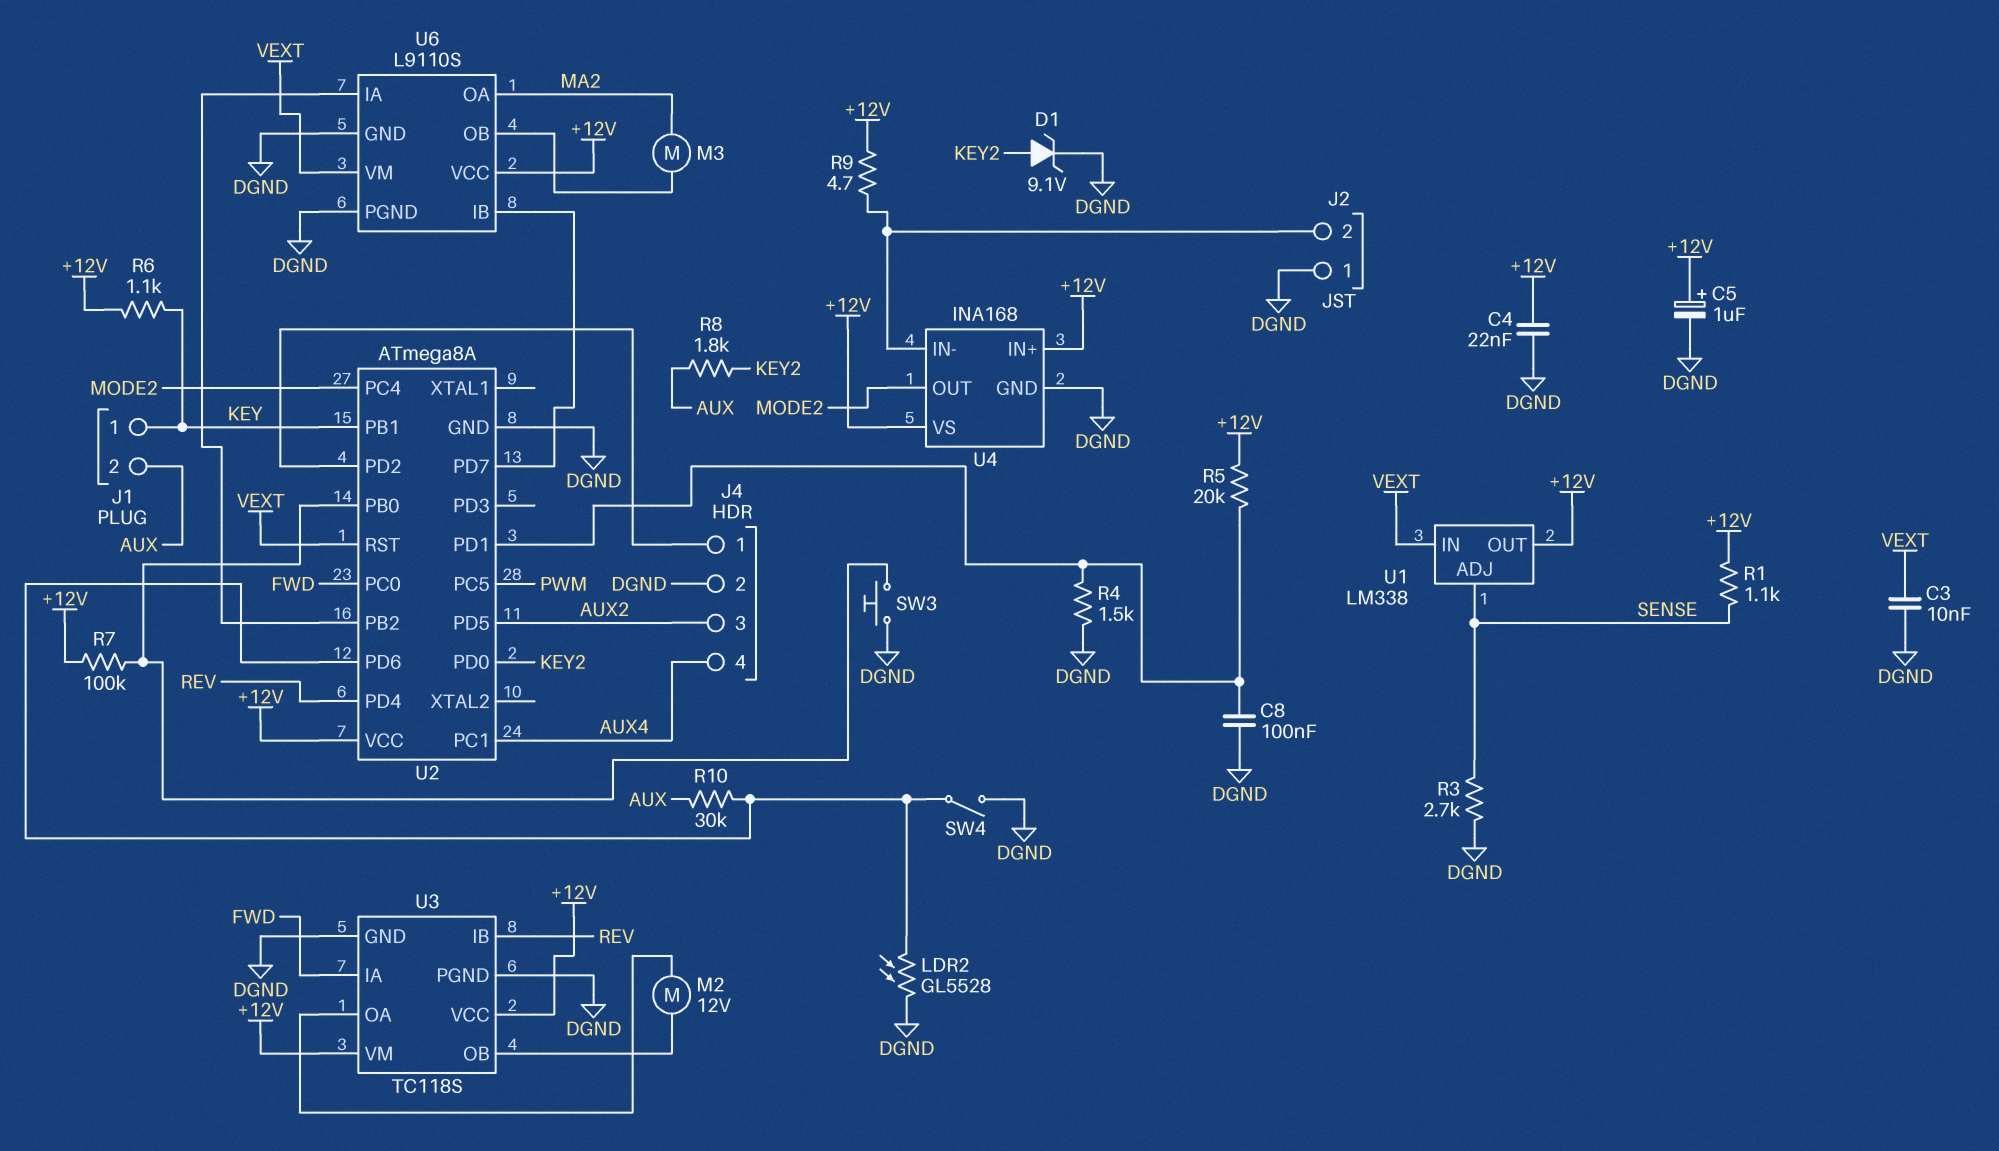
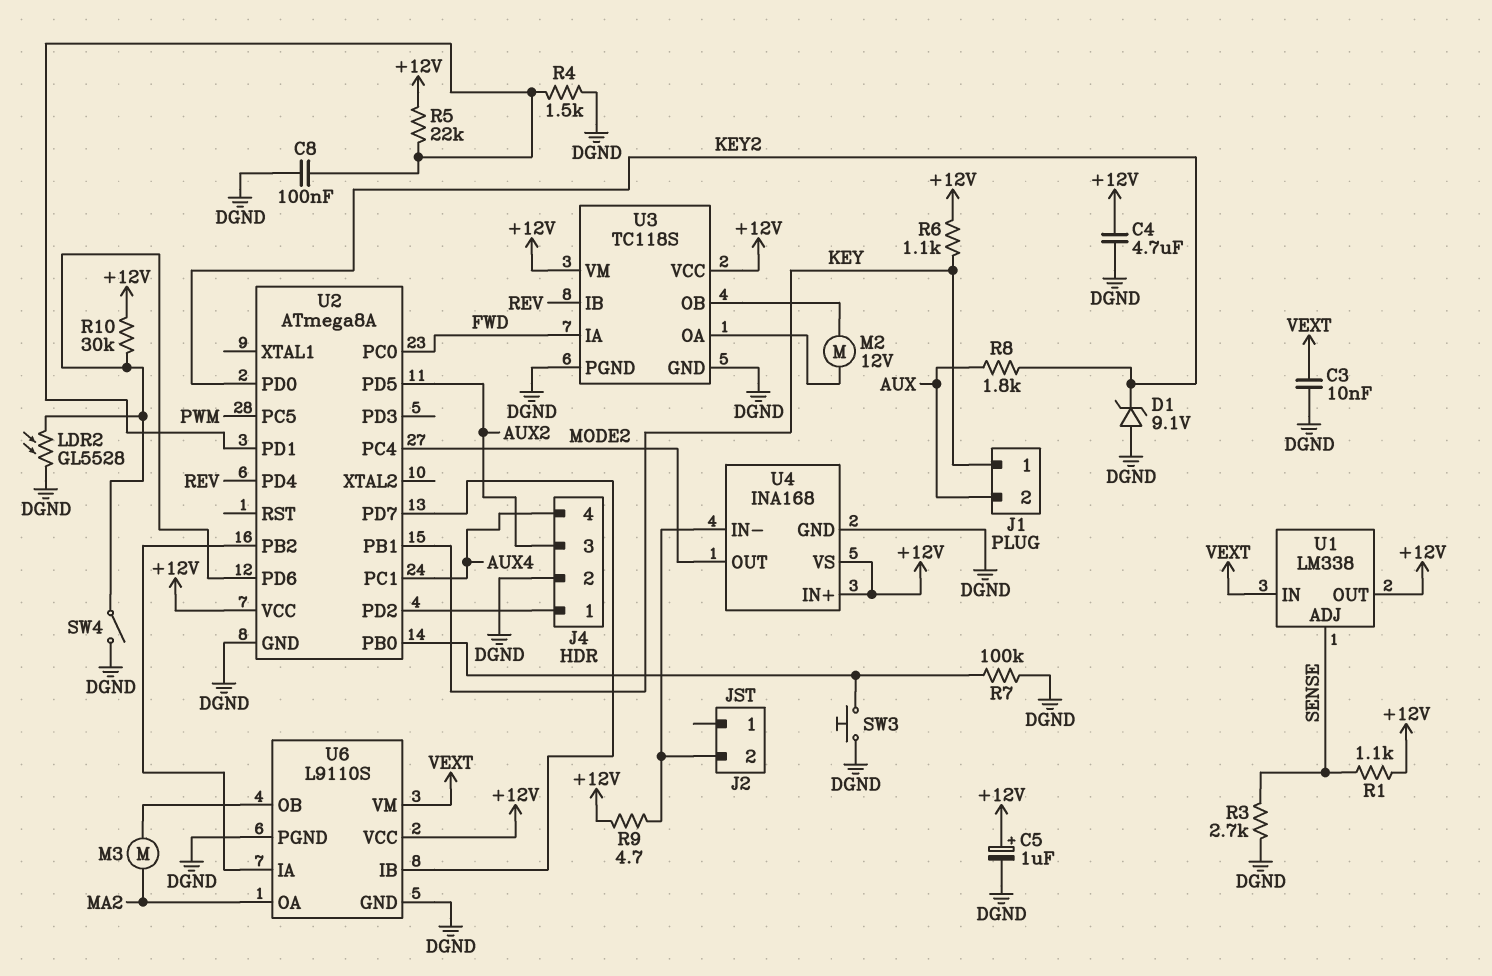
C4: 22nF (+12V, DGND) -> 4.7uF (+12V, DGND)
D1: zener 9.1V (A KEY2, K DGND) -> zener 9.1V (A DGND, K KEY2)
J2 pin 1: DGND -> none
R5: 20k (+12V, U2/PD1) -> 22k (+12V, U2/PD1)
R7: 100k (+12V, U2/PB0) -> 100k (DGND, U2/PB0)
R10: 30k (AUX, U2/PD6) -> 30k (+12V, U2/PD6)
U2 pin RST: VEXT -> none

